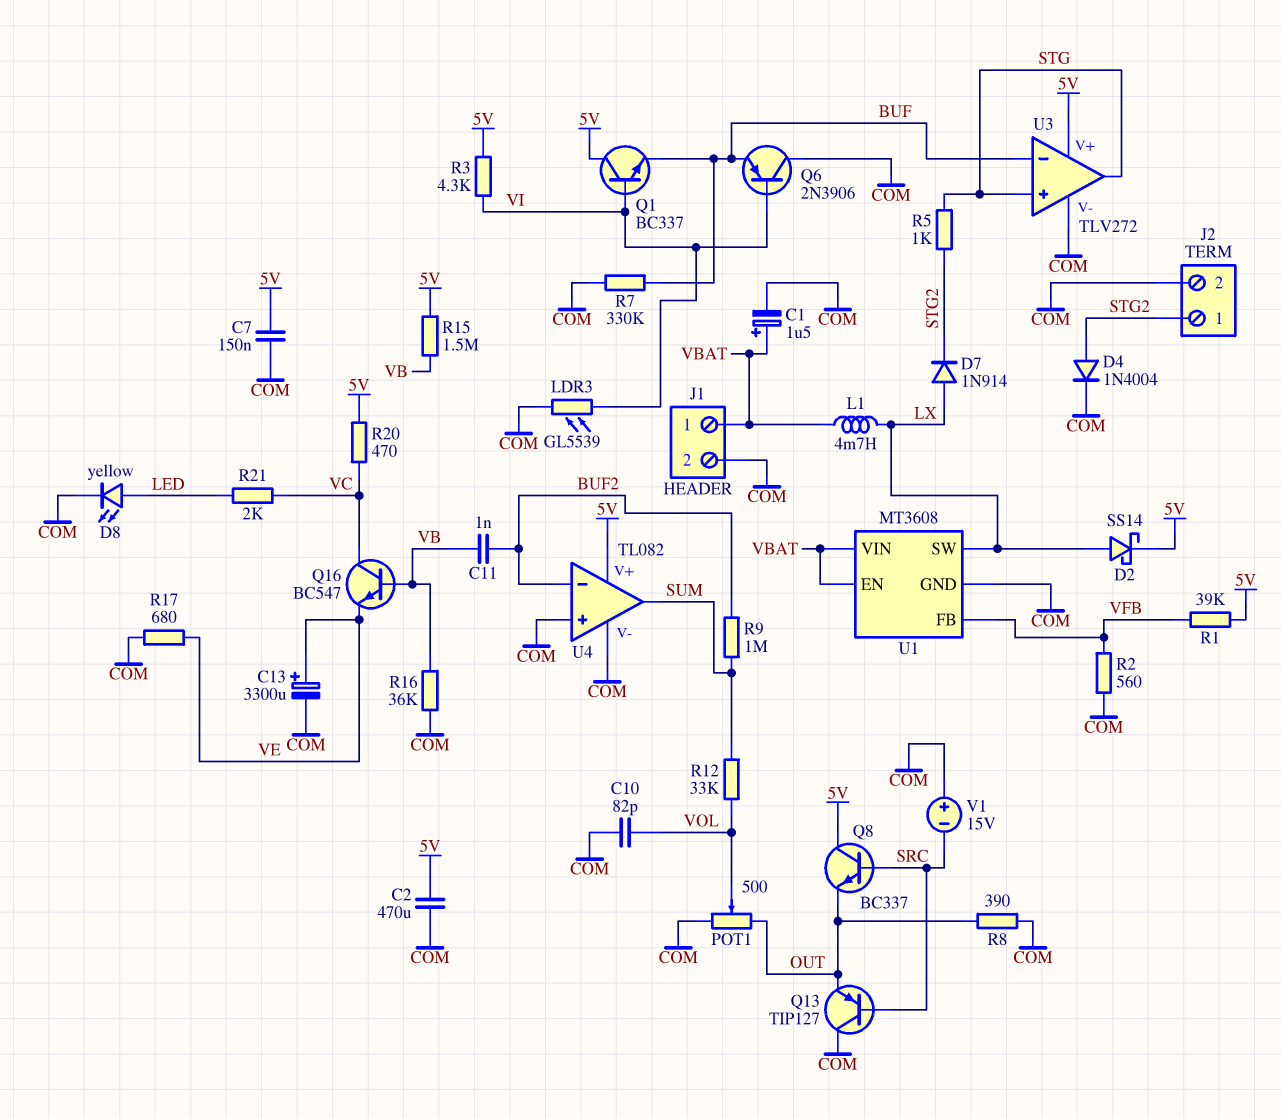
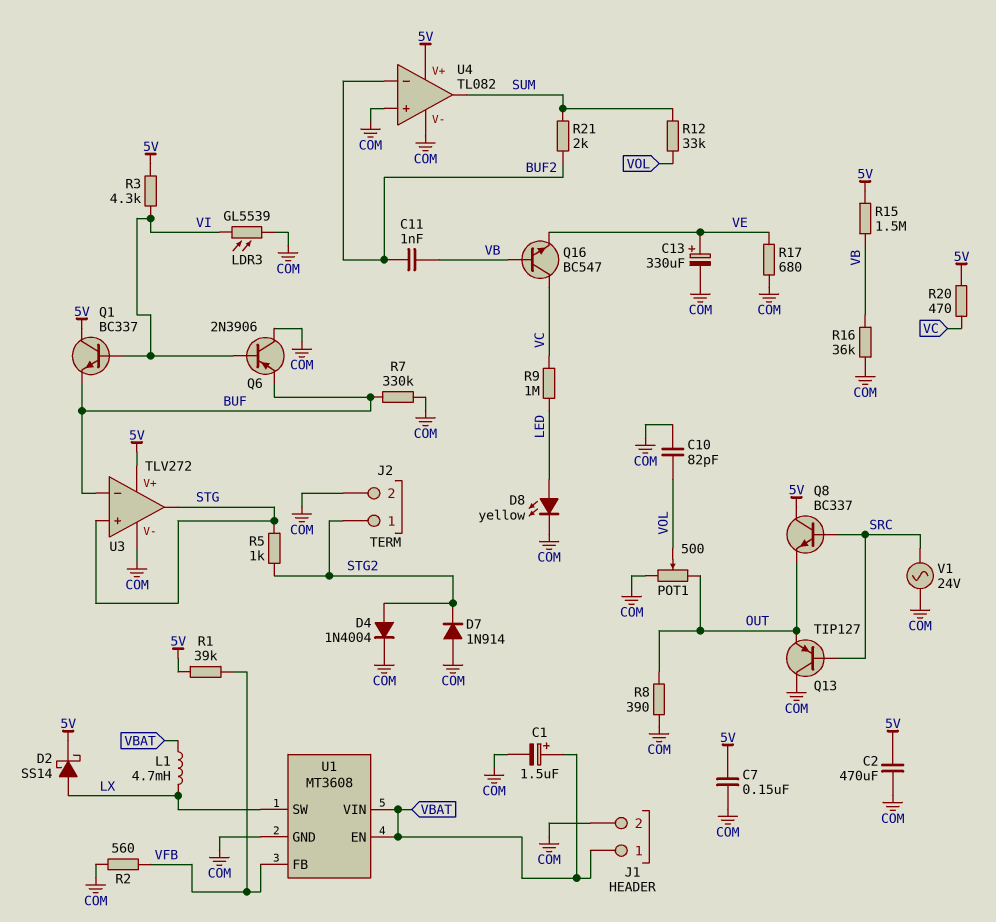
C13: 3300uF (plus VE, minus COM) -> 330uF (plus VE, minus COM)
D7: diode 1N914 (A LX, K STG2) -> diode 1N914 (A COM, K STG2)
R9: 1M (BUF2, SUM) -> 1M (LED, VC)
R21: 2k (LED, VC) -> 2k (BUF2, SUM)
V1: 15V (plus COM, minus SRC) -> AC 24V (COM, SRC)

